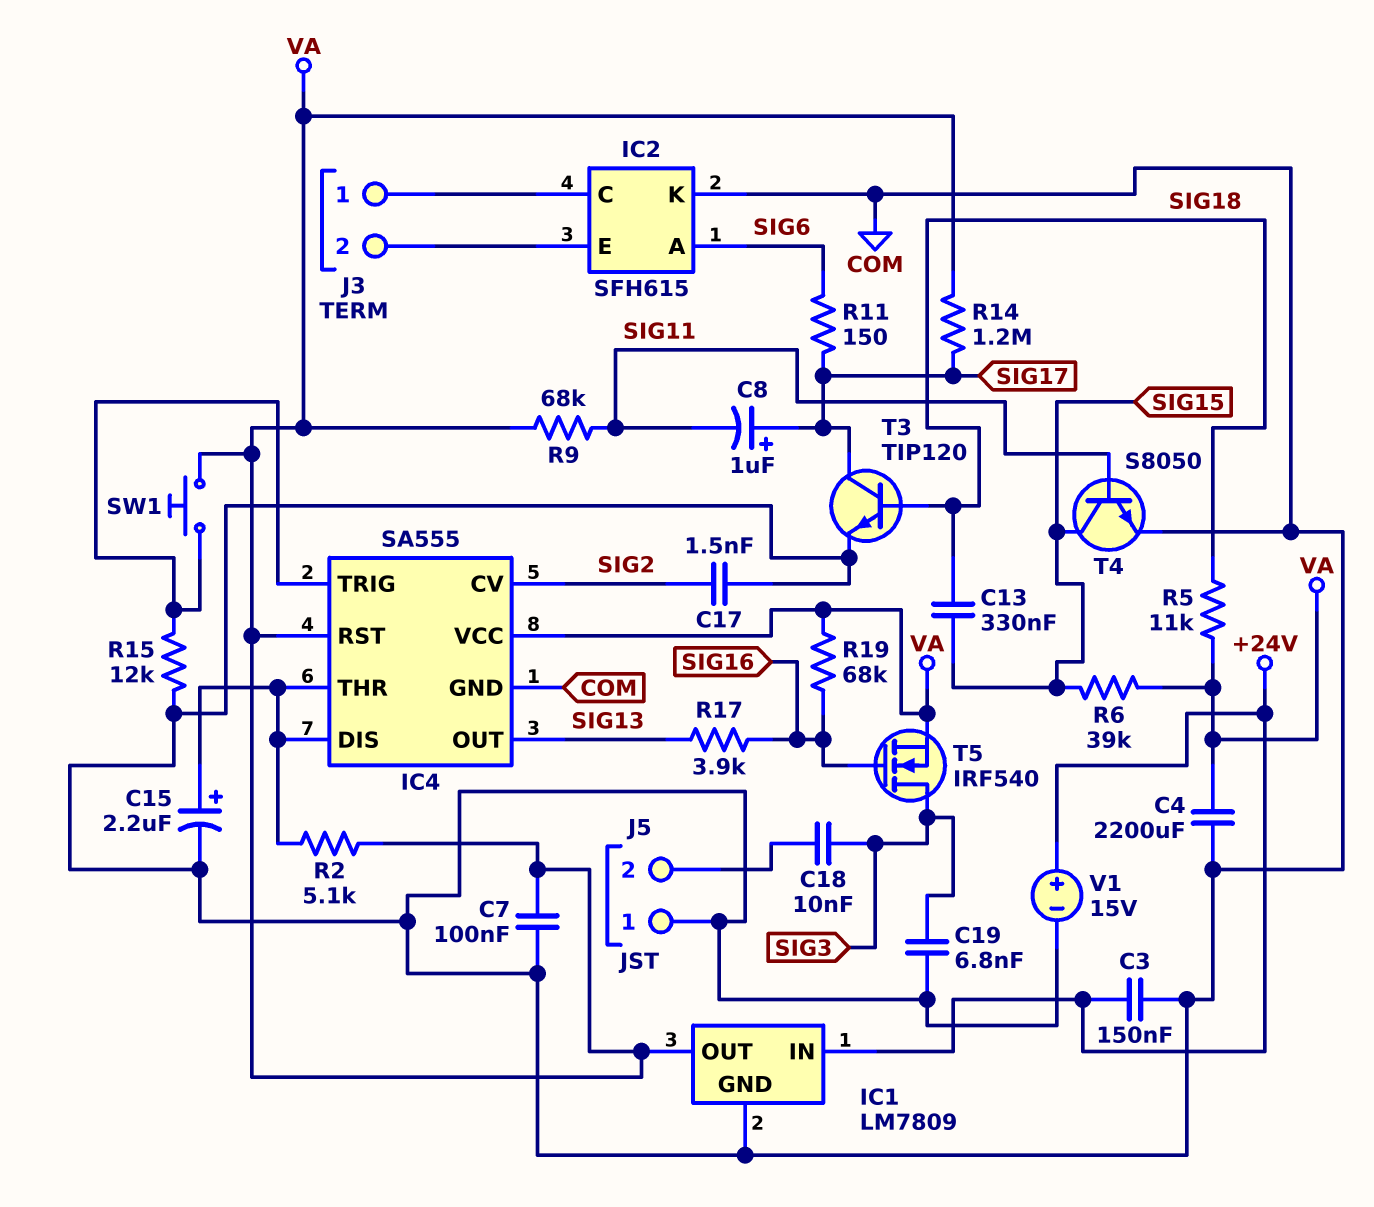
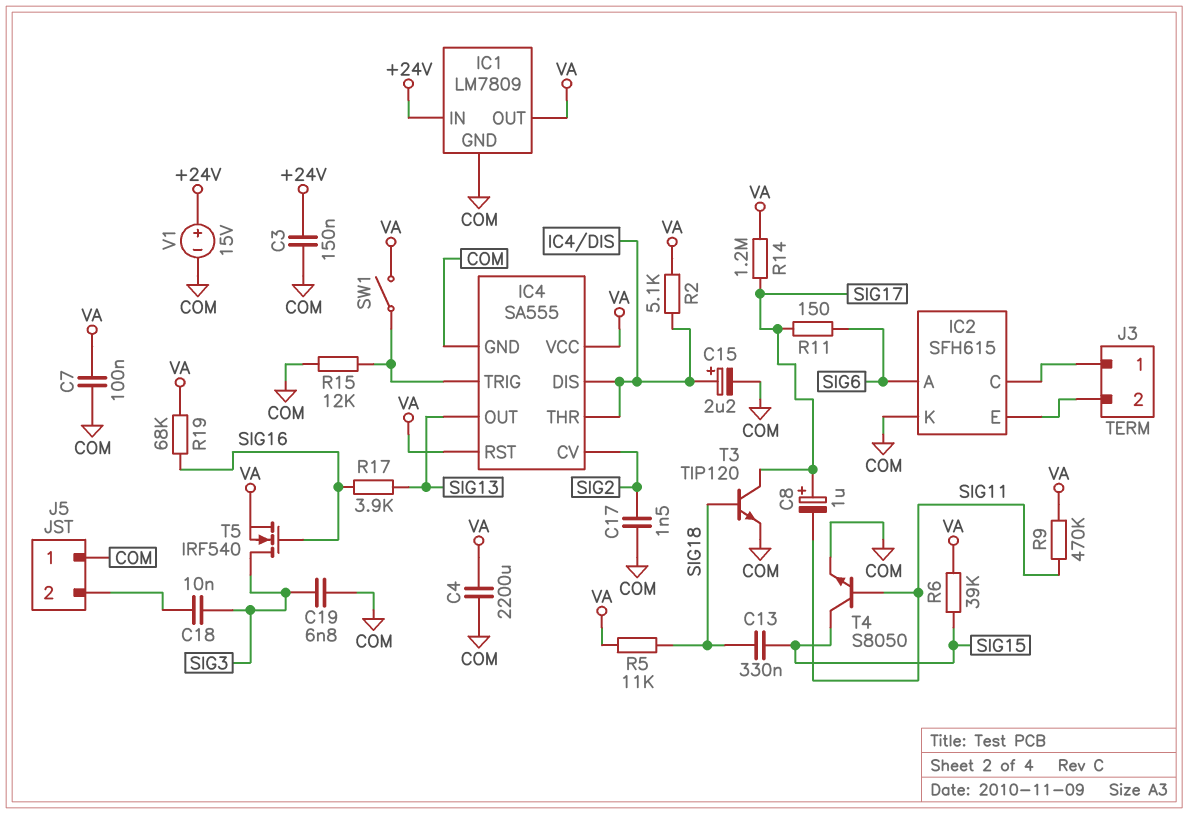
R9: 68k (SIG11, VA) -> 470k (SIG11, VA)
SW1: button (IC4/TRIG, VA) -> switch (IC4/TRIG, VA)

